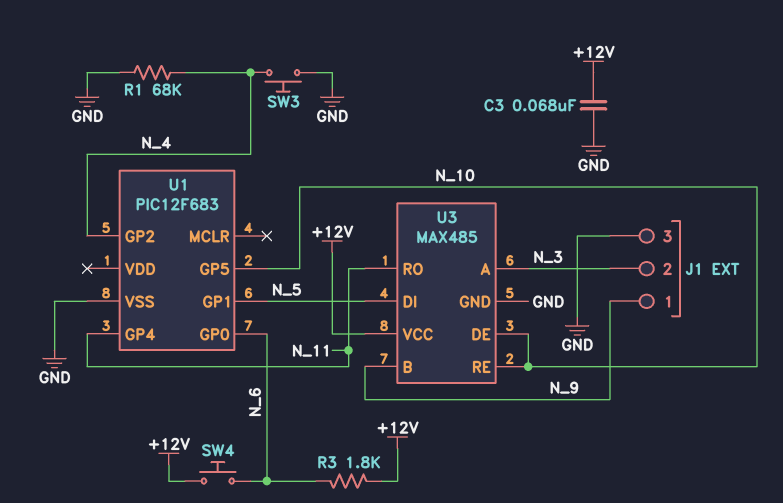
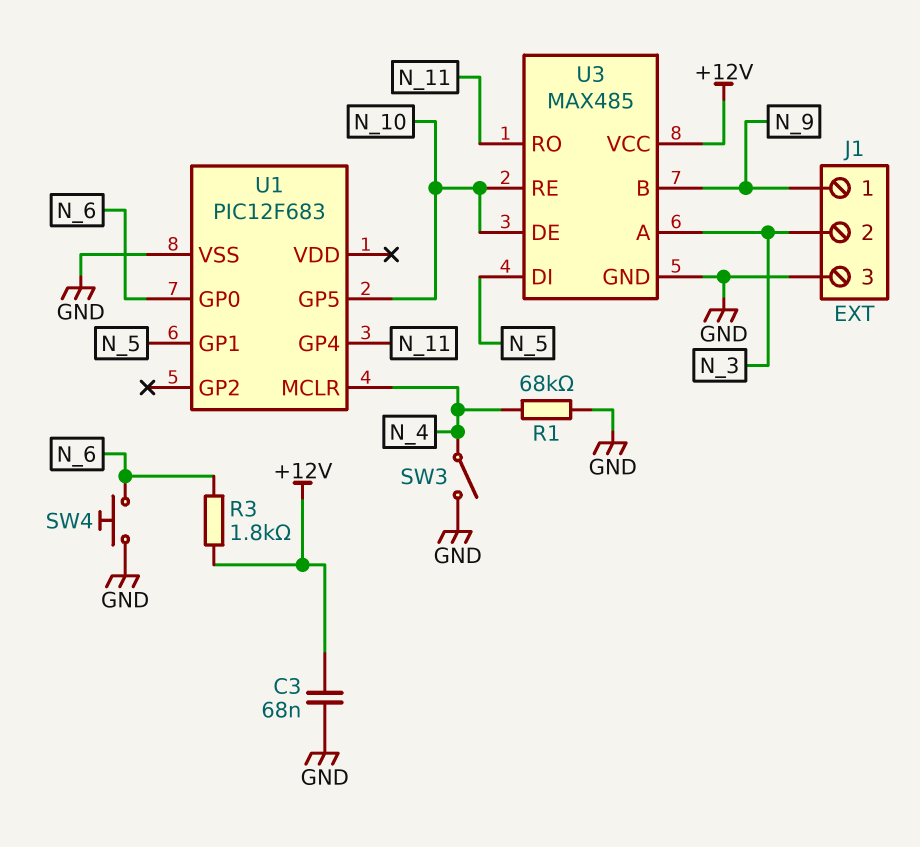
SW3: button (GND, N_4) -> switch (GND, N_4)
SW4: button (+12V, N_6) -> button (GND, N_6)
U1 pin GP2: N_4 -> none
U1 pin MCLR: none -> N_4

